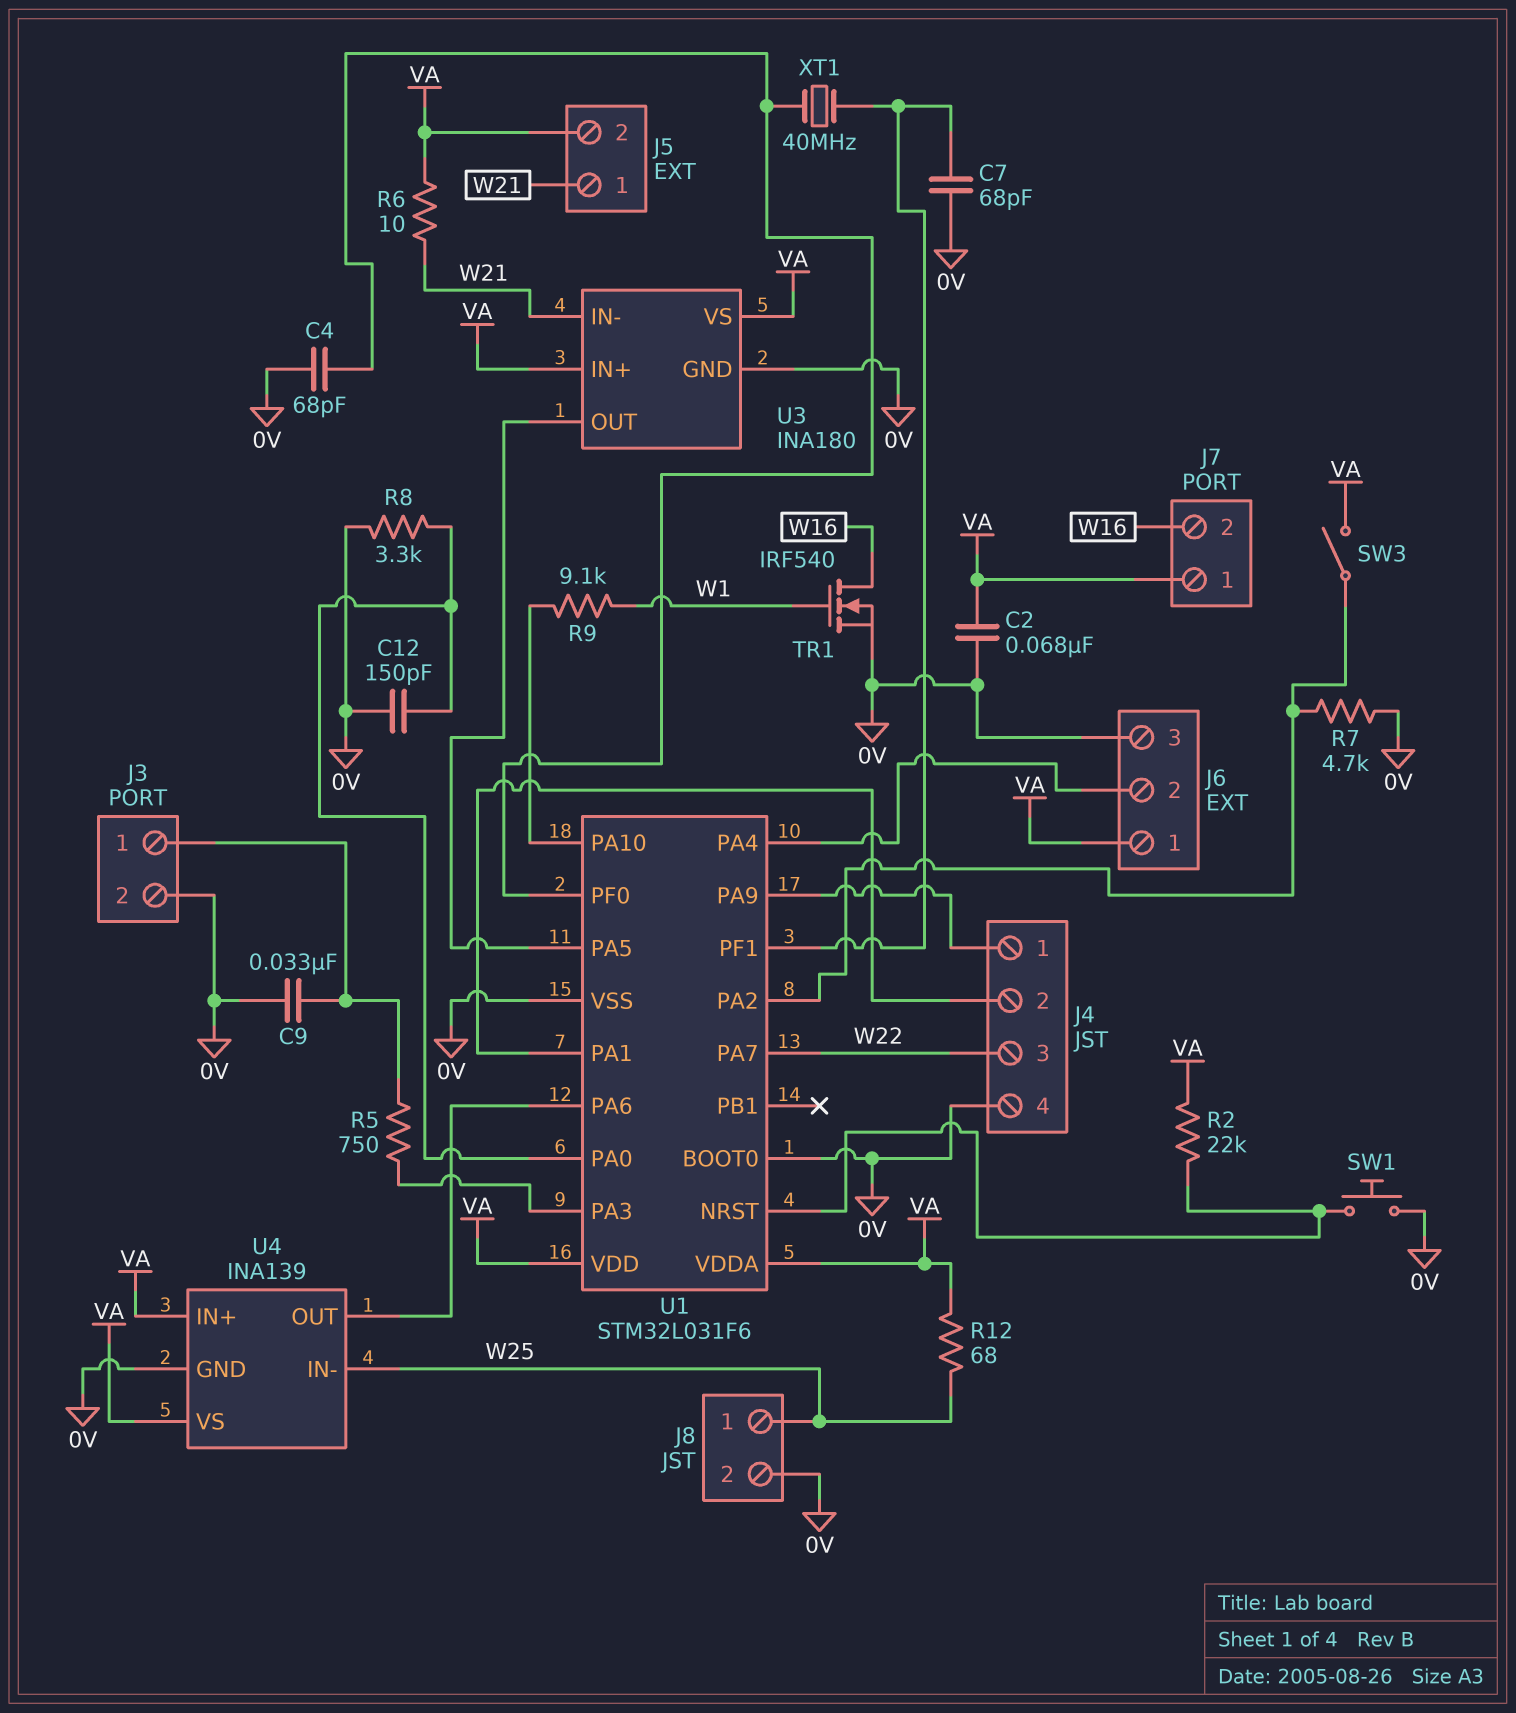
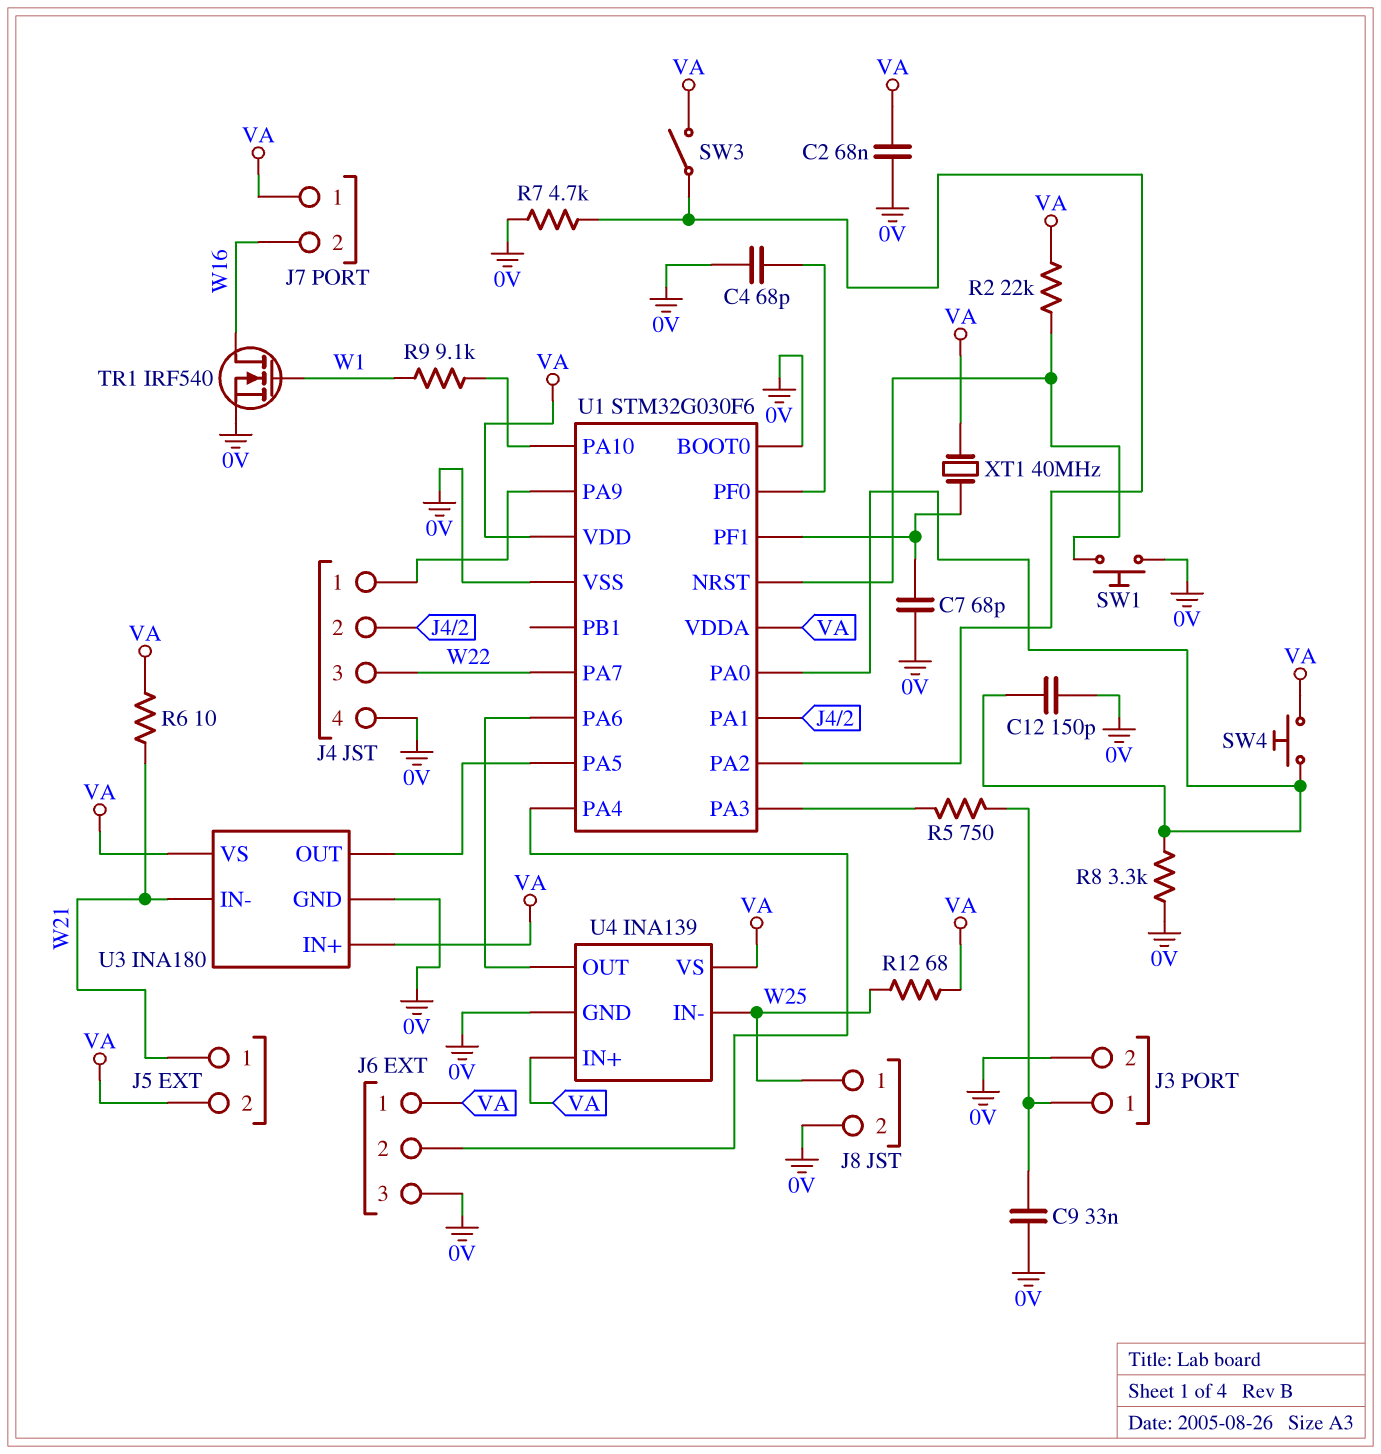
SW4: none -> button (U1/PA0, VA)
U1: STM32L031F6 -> STM32G030F6
XT1: 40MHz (U1/PF0, U1/PF1) -> 40MHz (U1/PF1, VA)

